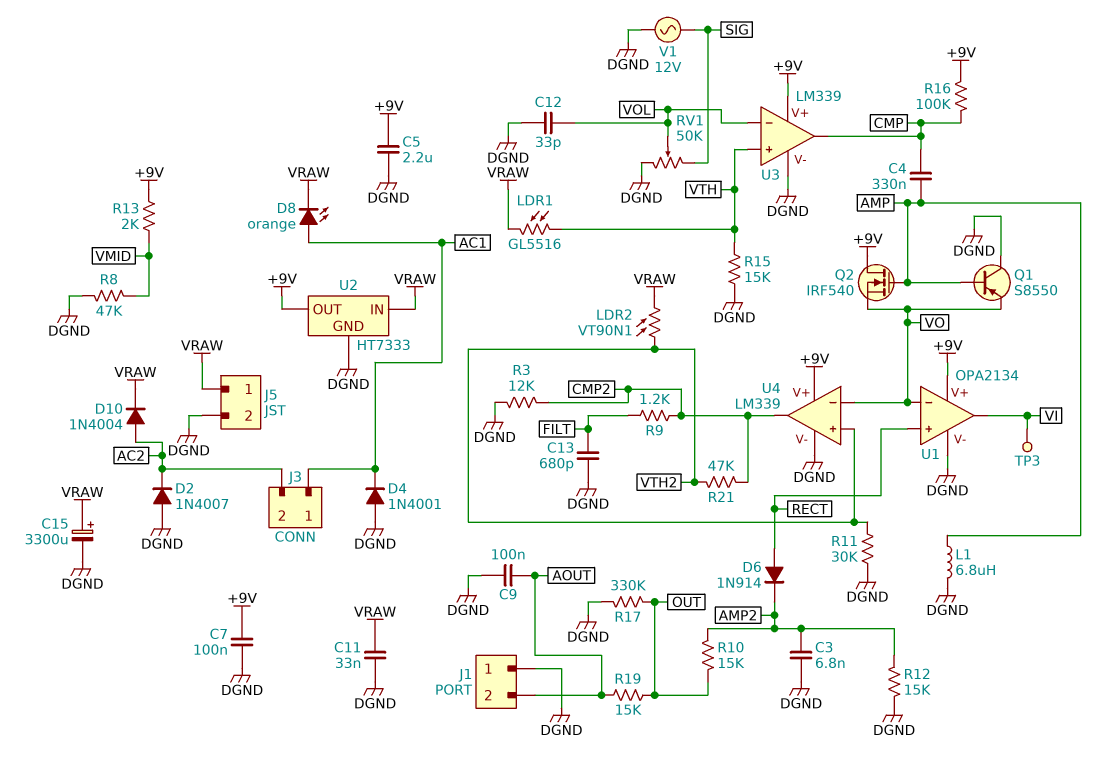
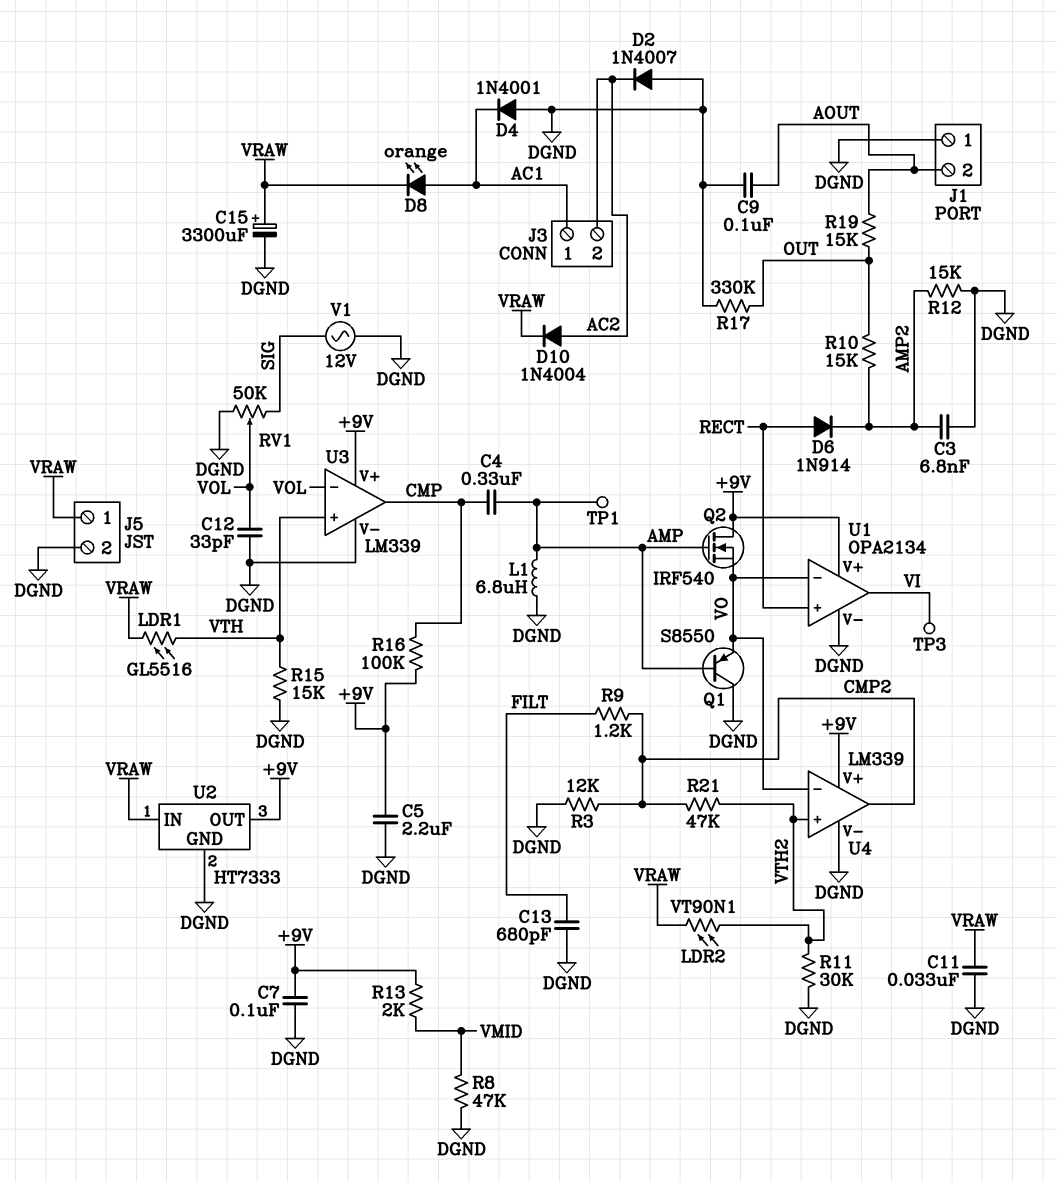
TP1: none -> test point (AMP)

